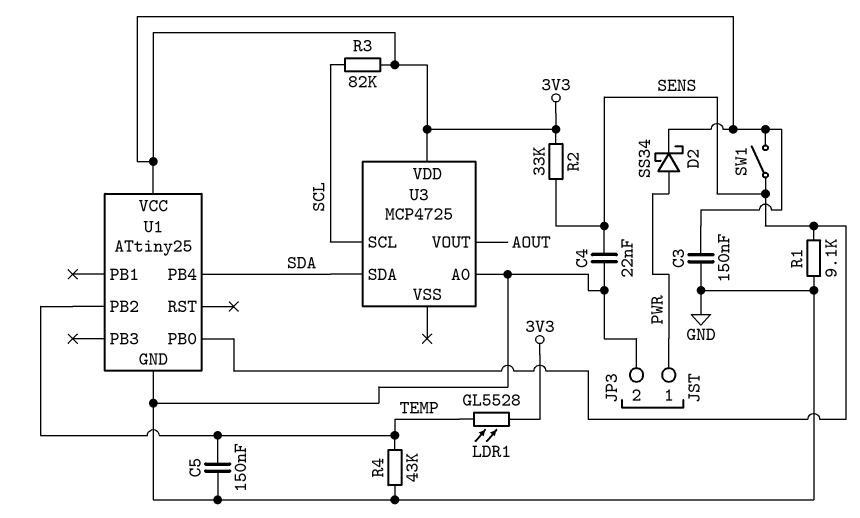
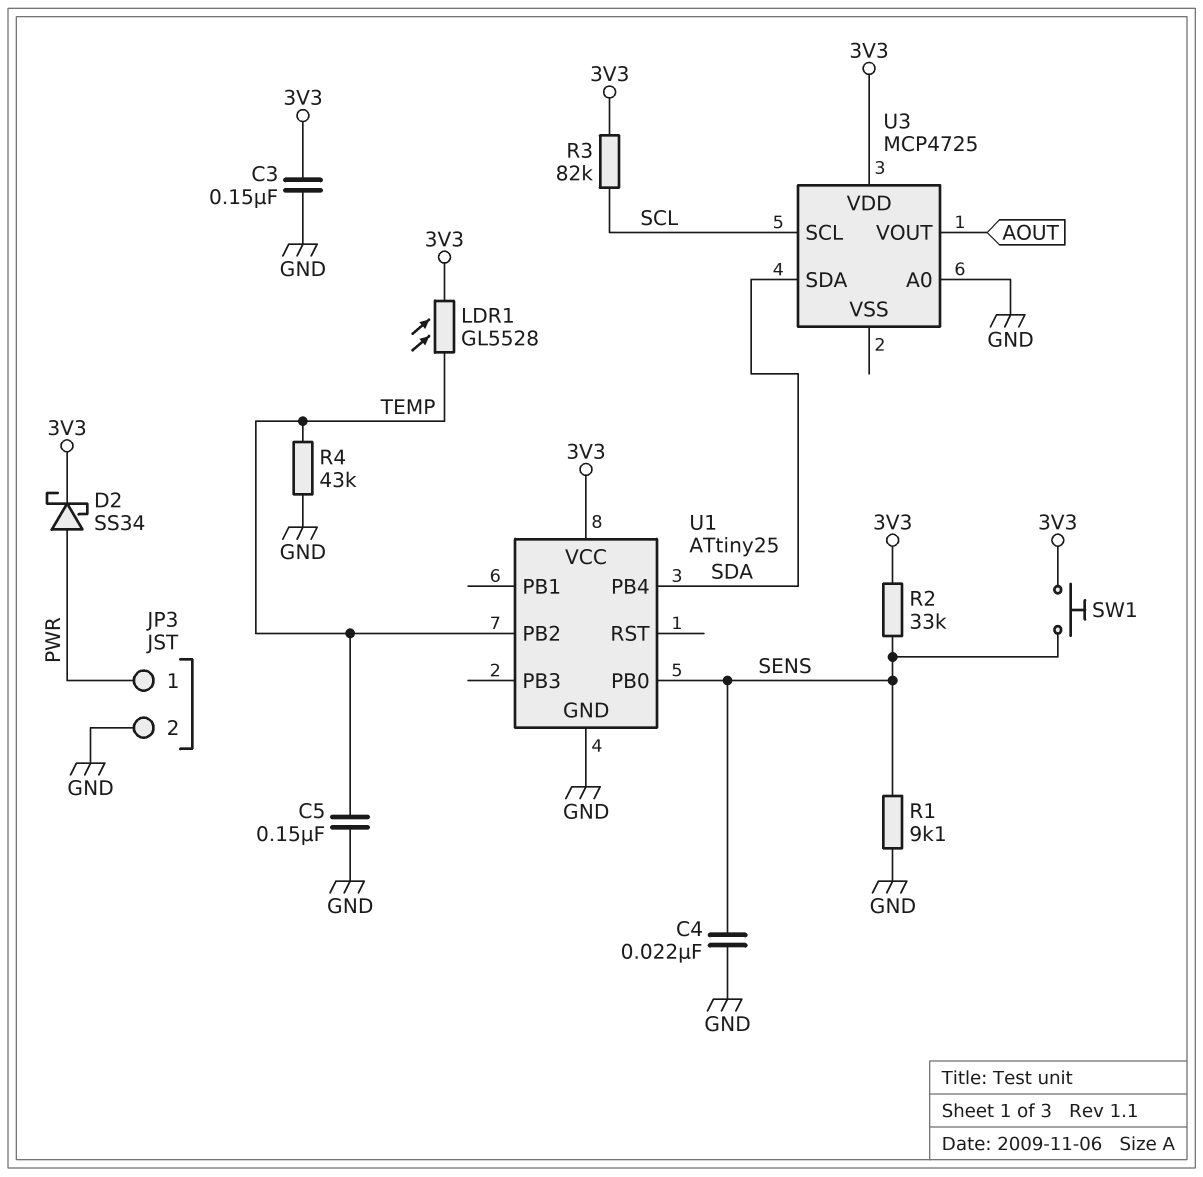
SW1: switch (3V3, SENS) -> button (3V3, SENS)

